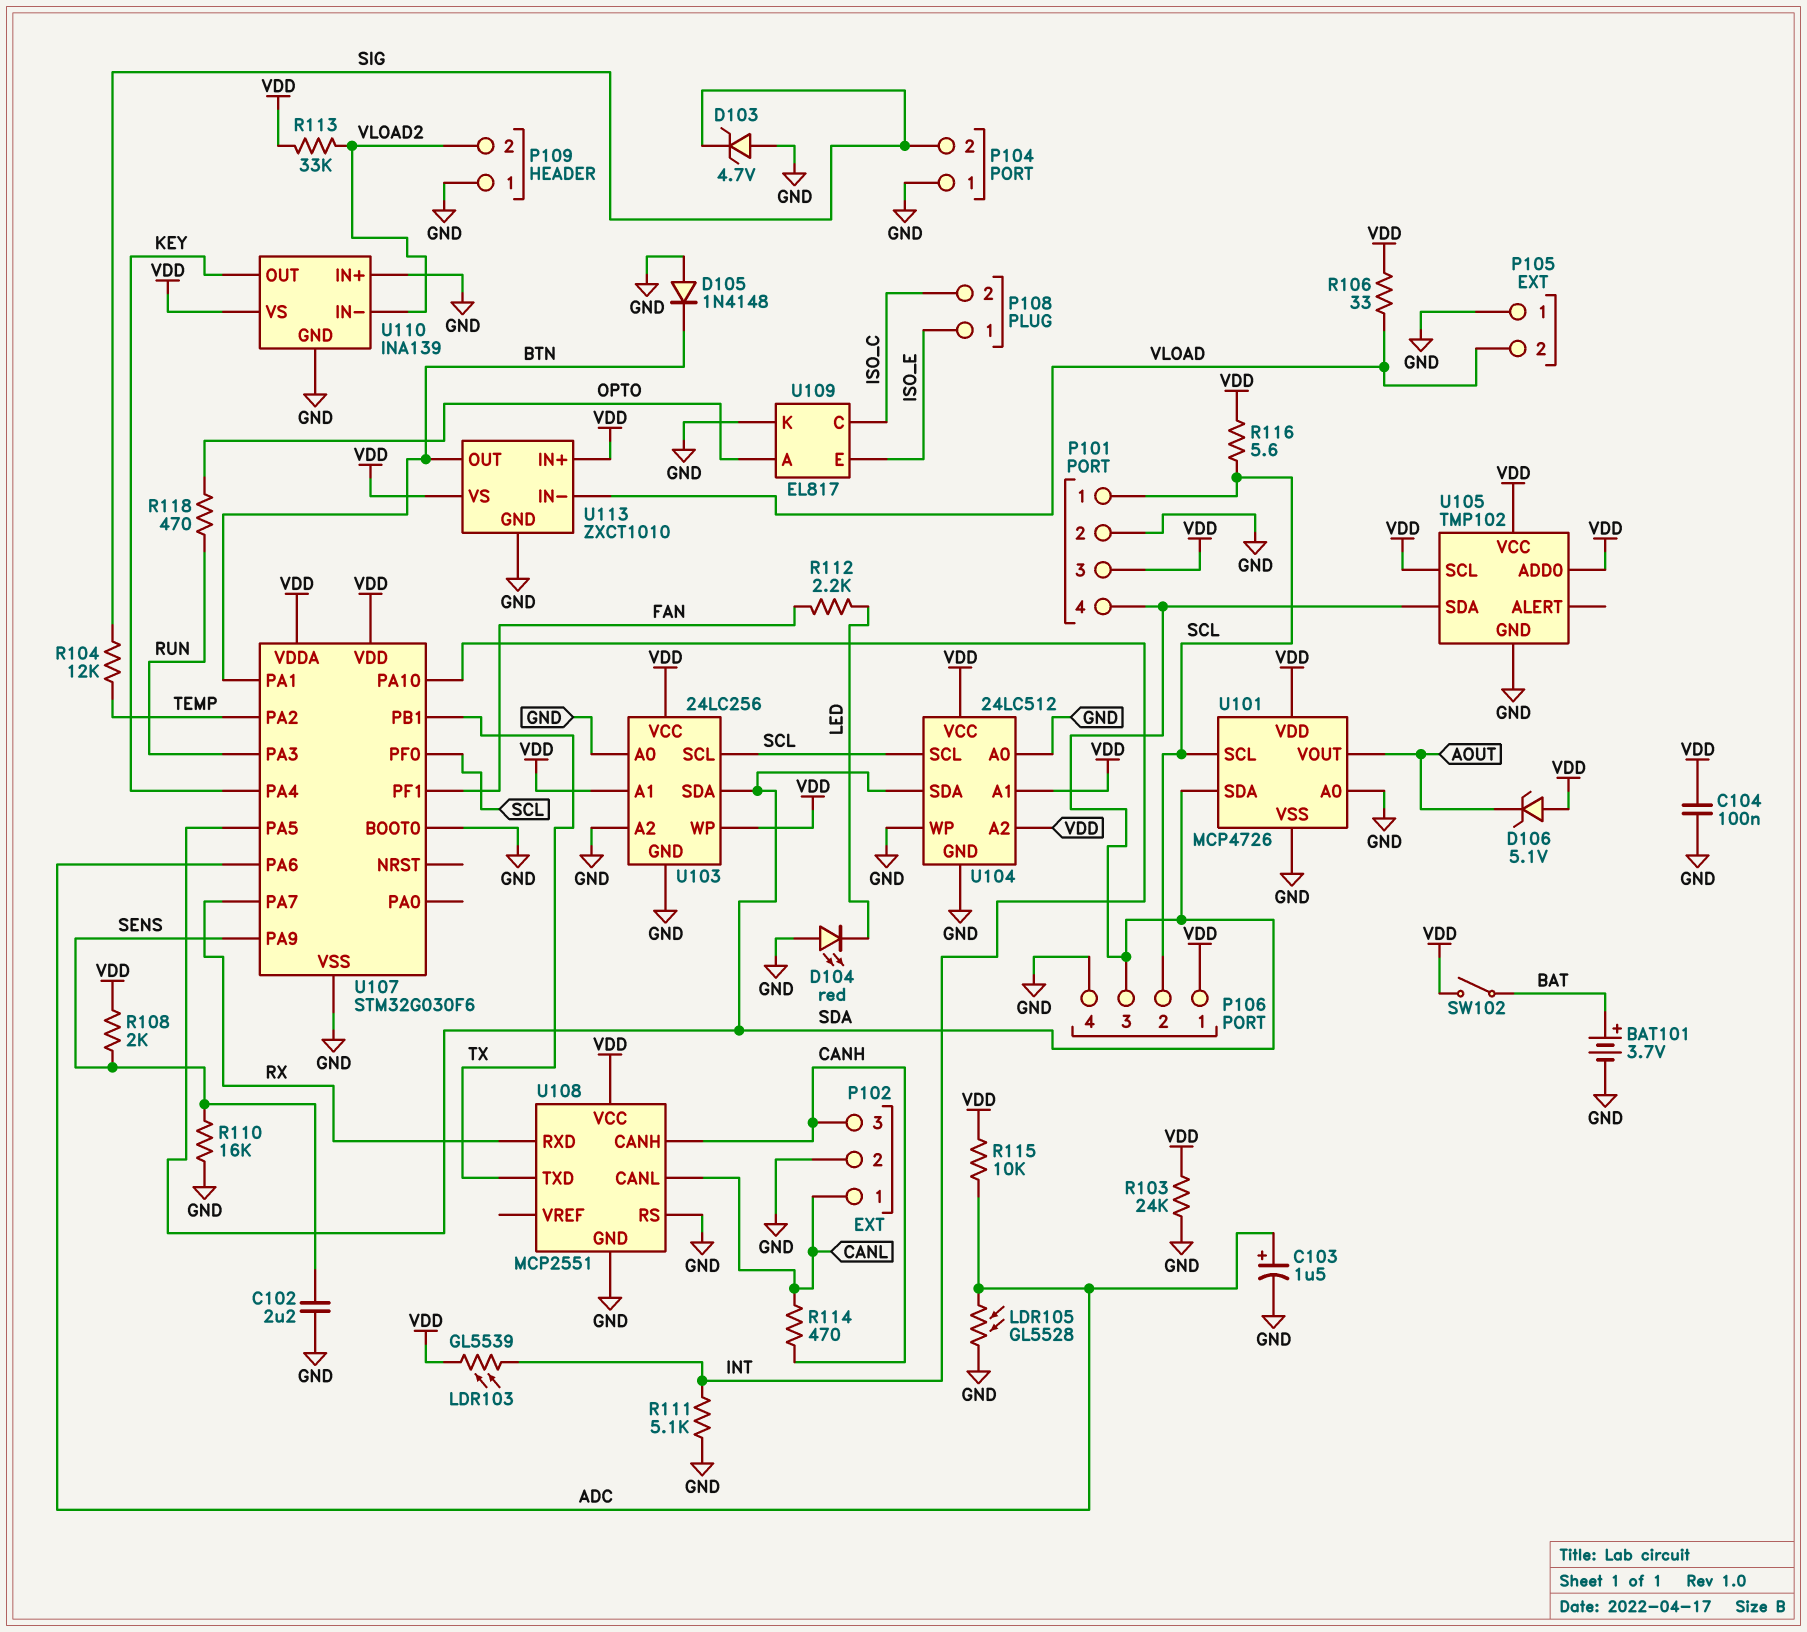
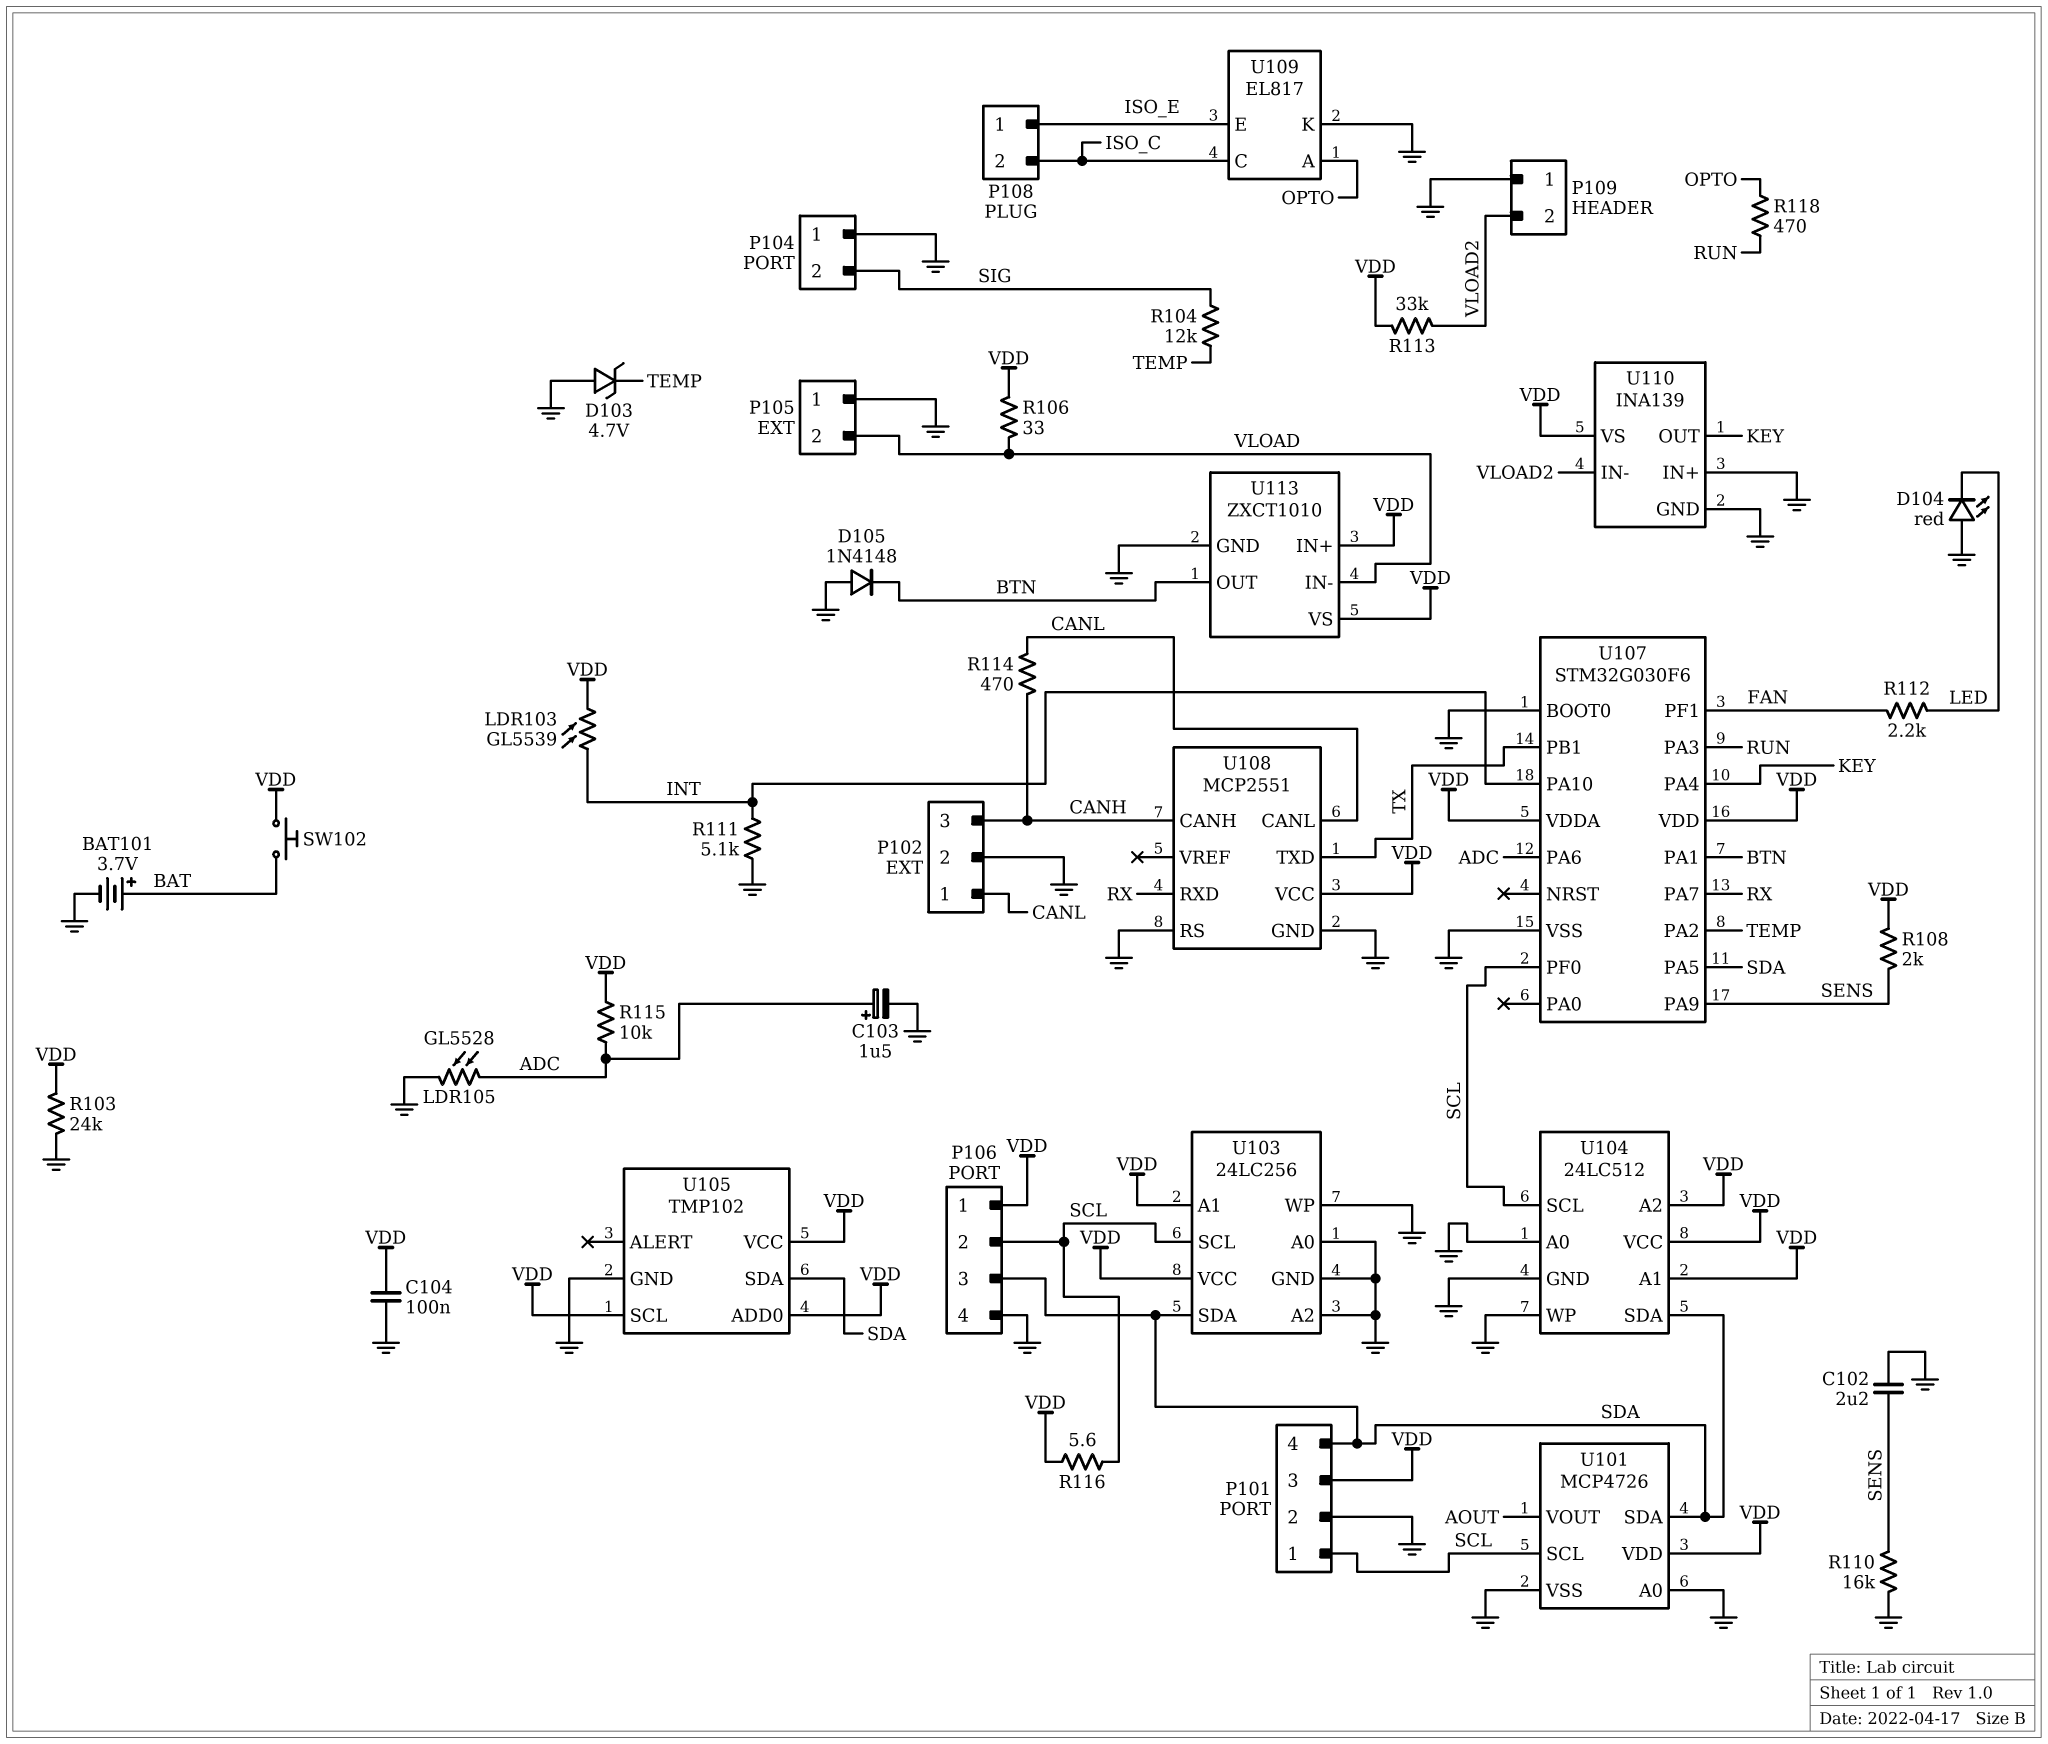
D103: zener 4.7V (A GND, K SIG) -> zener 4.7V (A GND, K TEMP)
D106: zener 5.1V (A VDD, K AOUT) -> none
SW102: switch (BAT, VDD) -> button (BAT, VDD)
U103 pin WP: VDD -> GND

